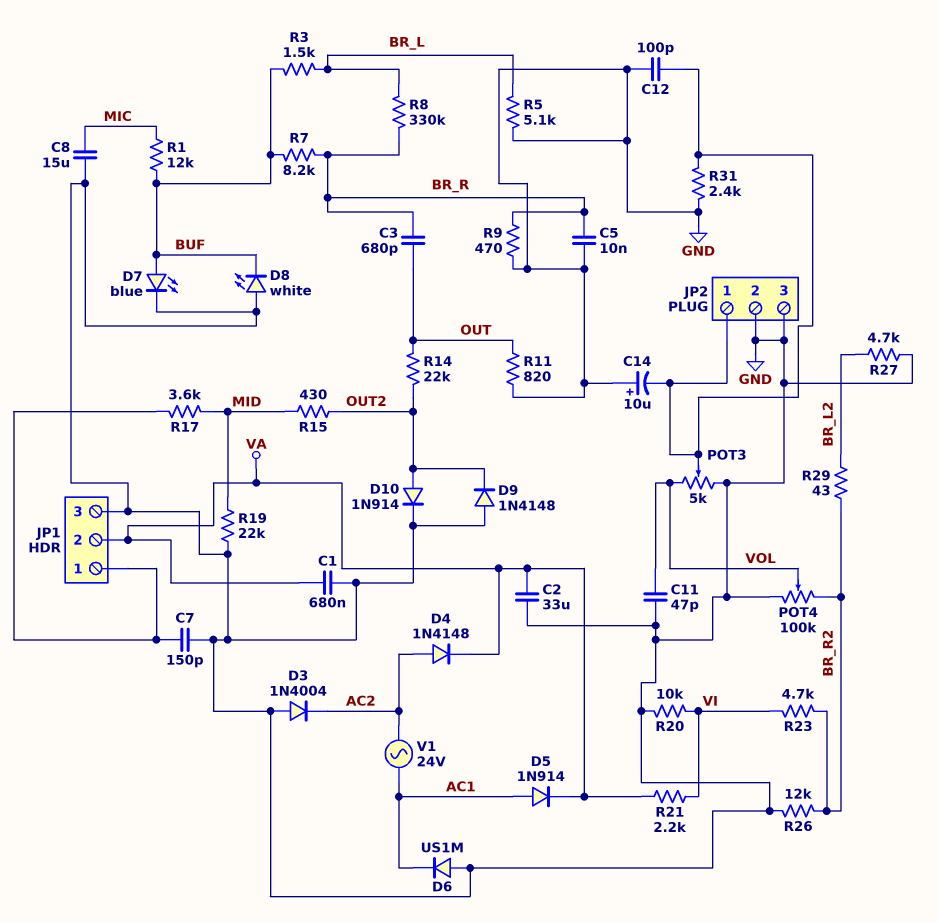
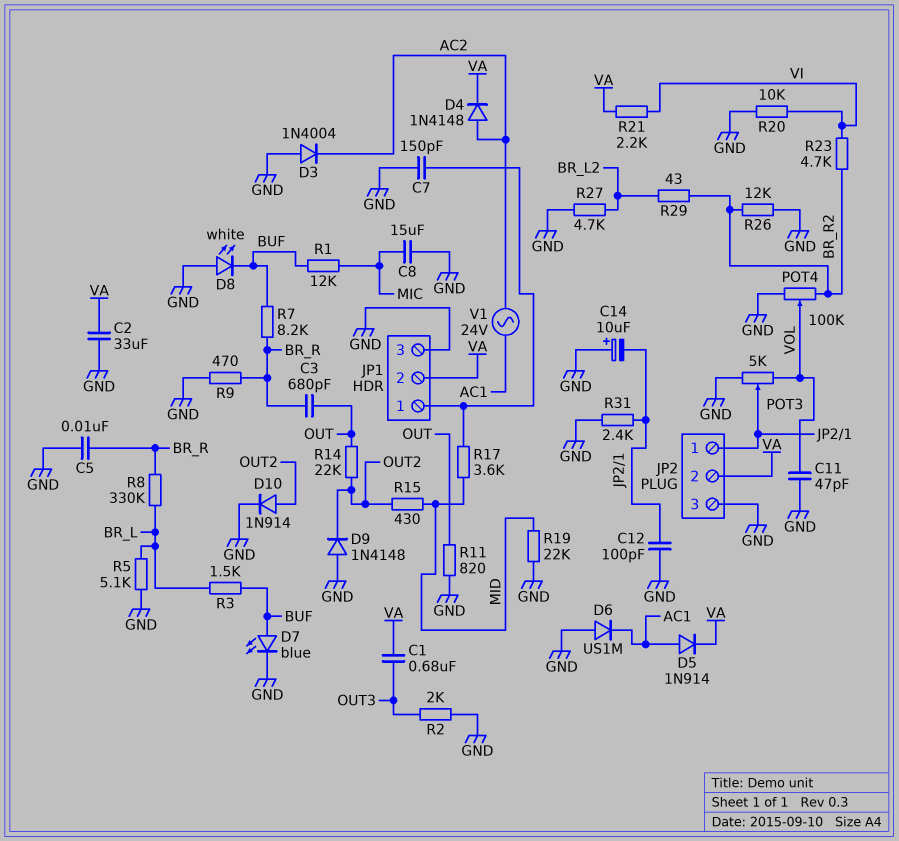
C1: 680nF (GND, VA) -> 680nF (OUT3, VA)
JP2 pin 2: GND -> VA
R2: none -> 2k (GND, OUT3)

